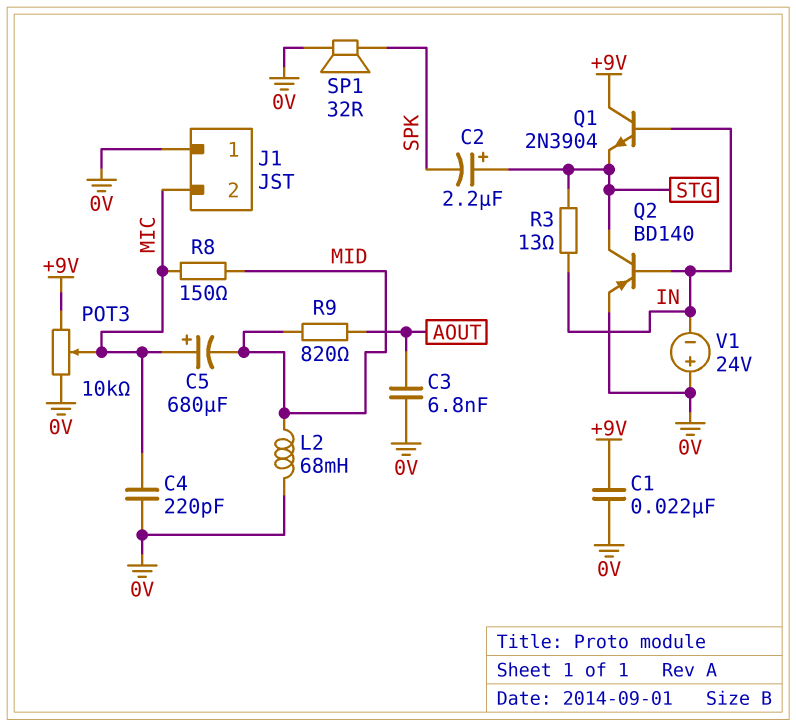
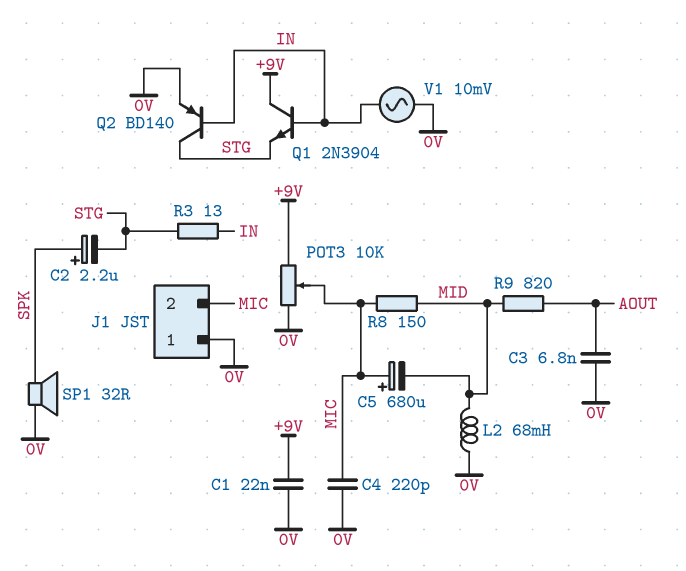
C2: 2.2uF (plus STG, minus SPK) -> 2.2uF (plus SPK, minus STG)
V1: 24V (plus 0V, minus IN) -> AC 10mV (0V, IN)

